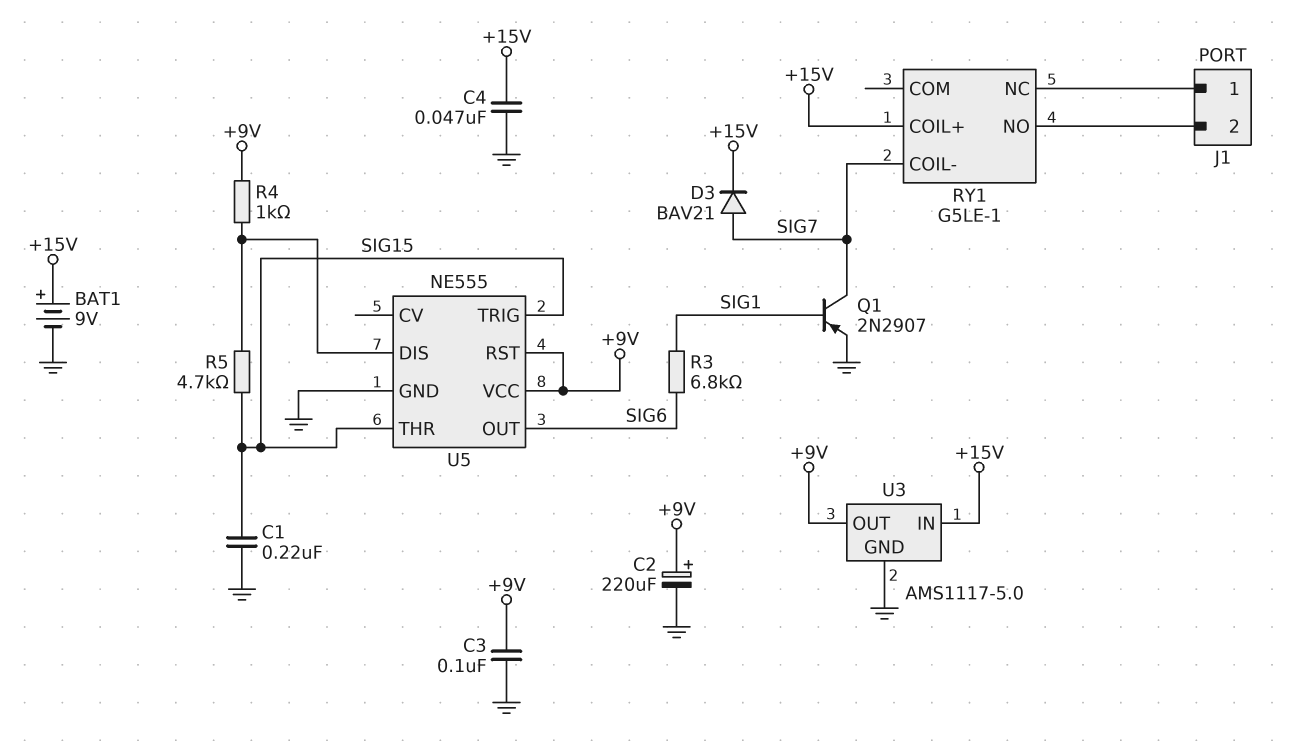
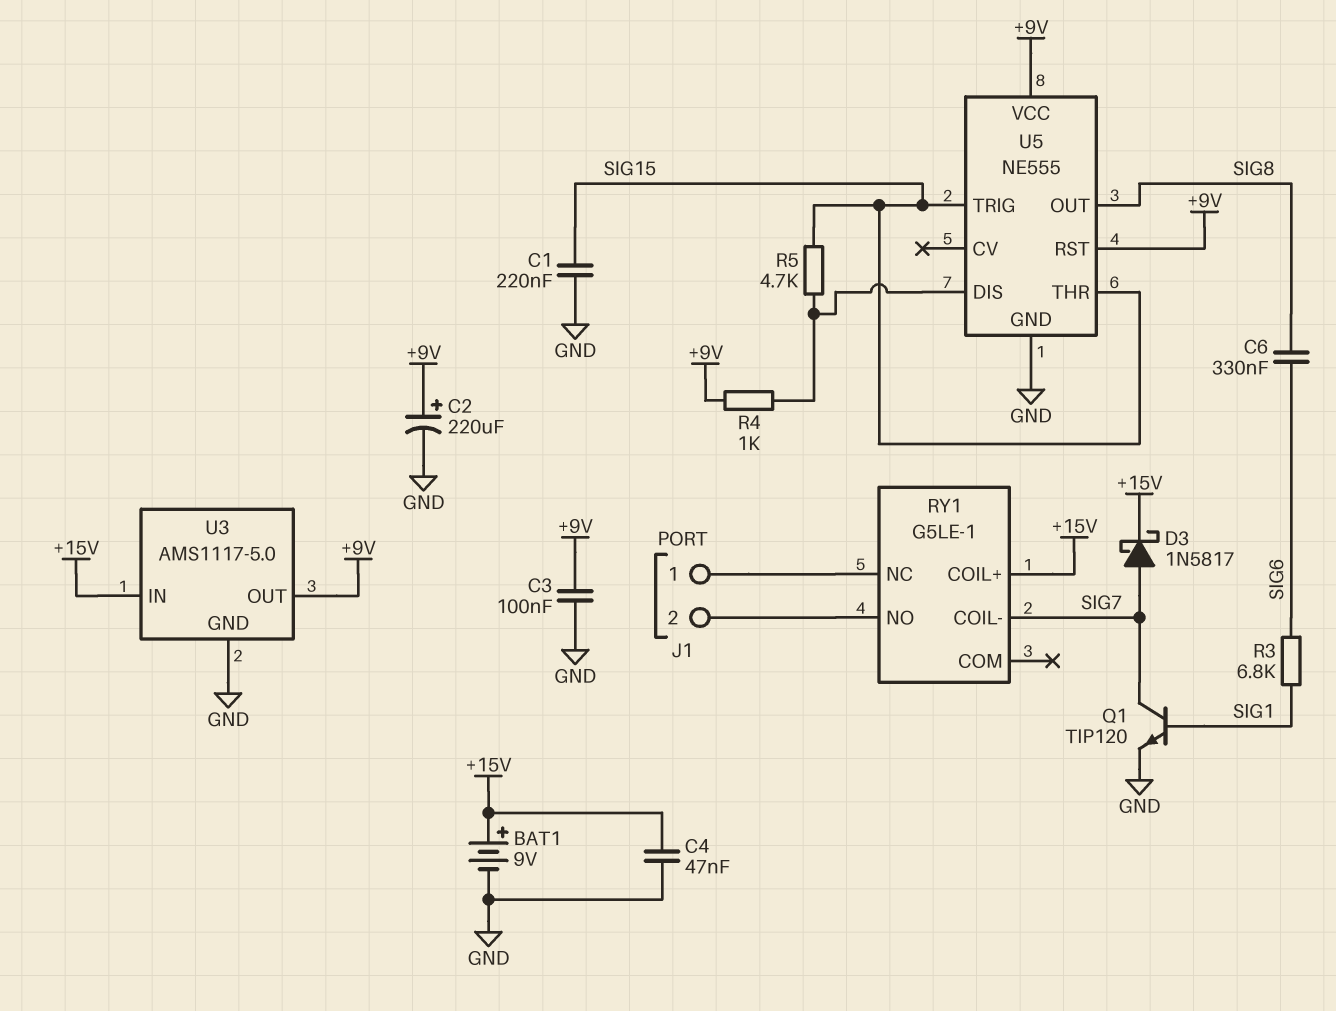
C6: none -> 330nF (SIG6, SIG8)
D3: diode BAV21 (A SIG7, K +15V) -> schottky 1N5817 (A SIG7, K +15V)
Q1: PNP 2N2907 (B SIG1, C SIG7, E GND) -> NPN TIP120 (B SIG1, C SIG7, E GND)
U5 pin OUT: SIG6 -> SIG8

